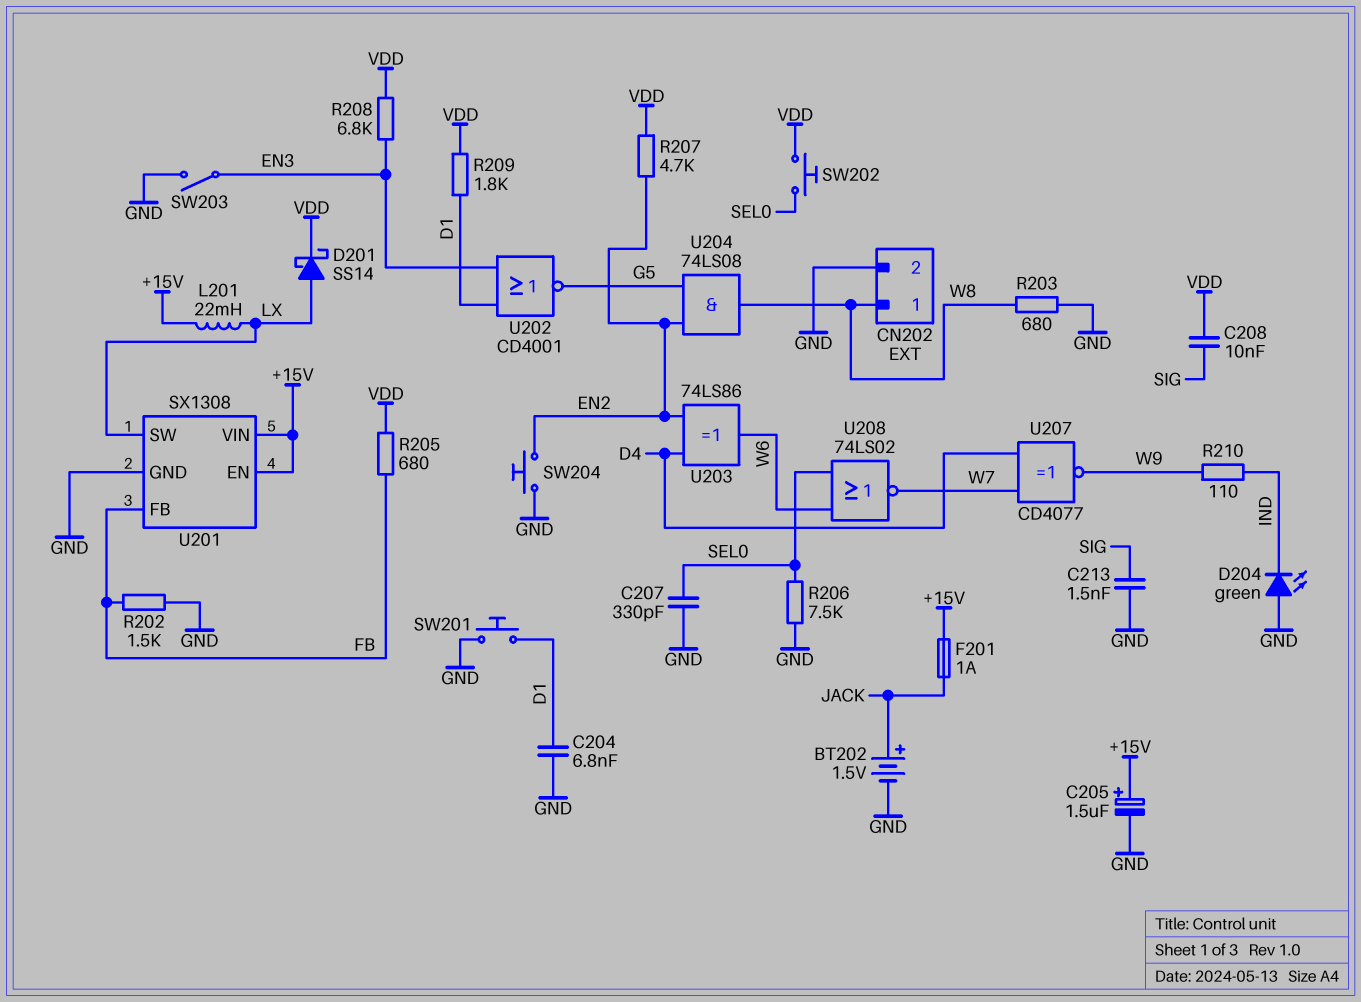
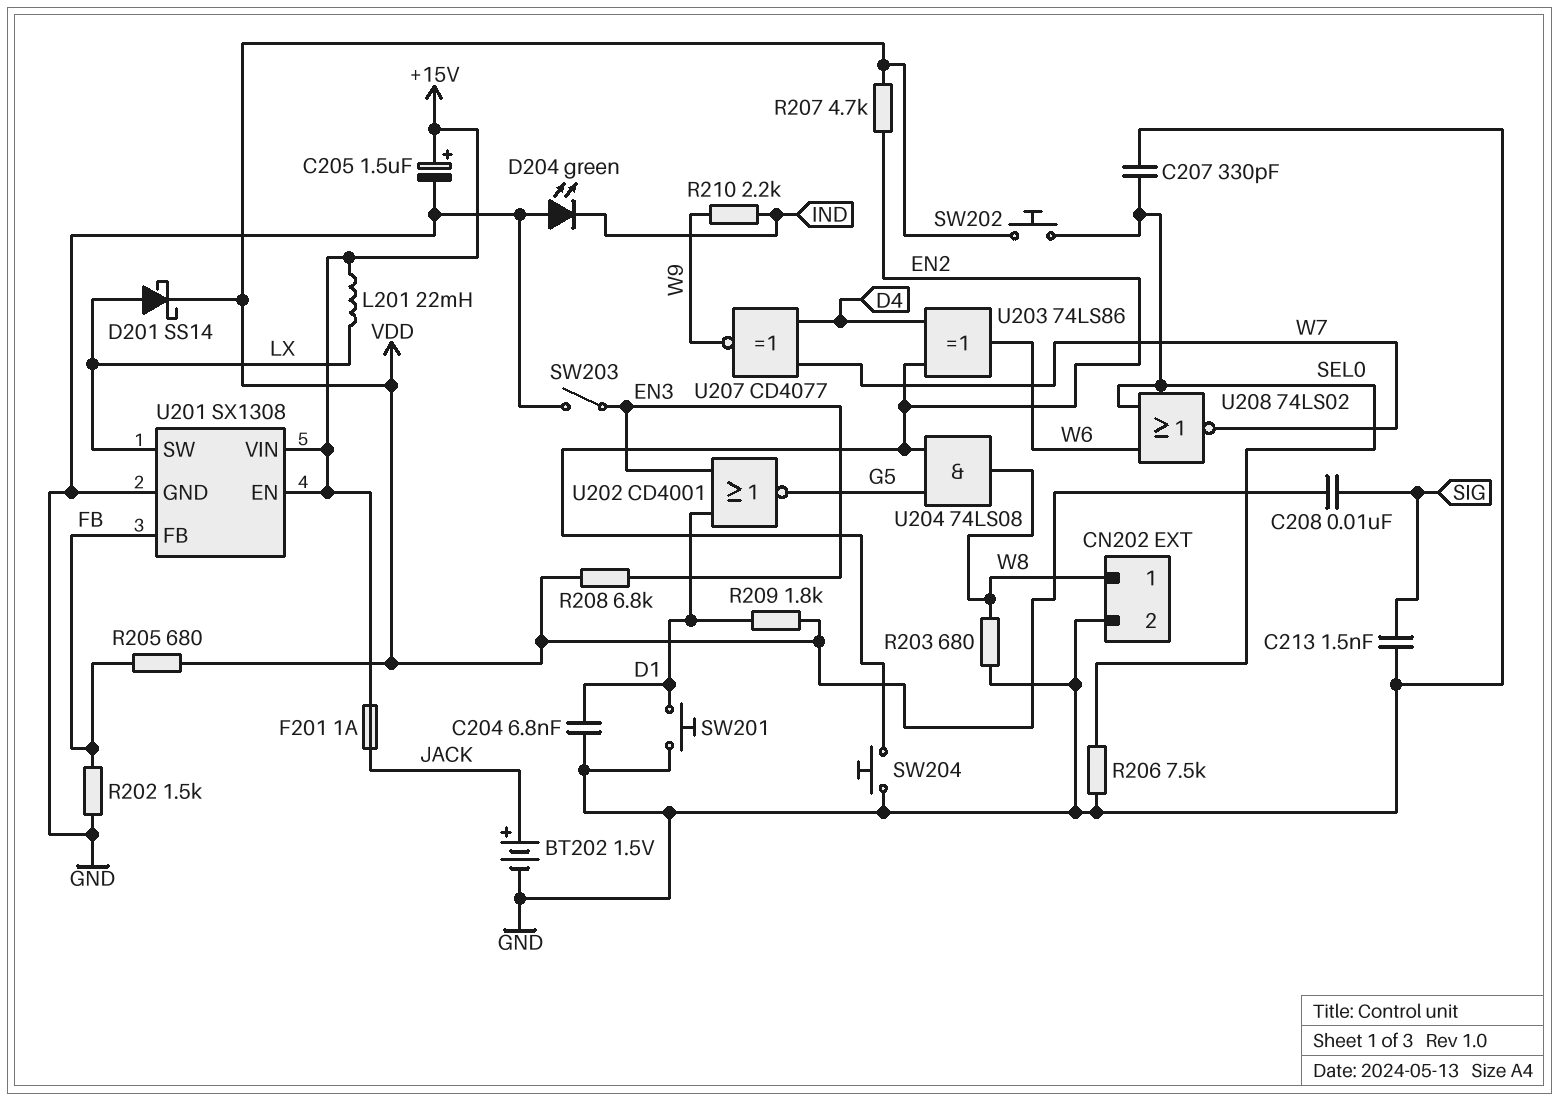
R210: 110 (IND, W9) -> 2.2k (IND, W9)

